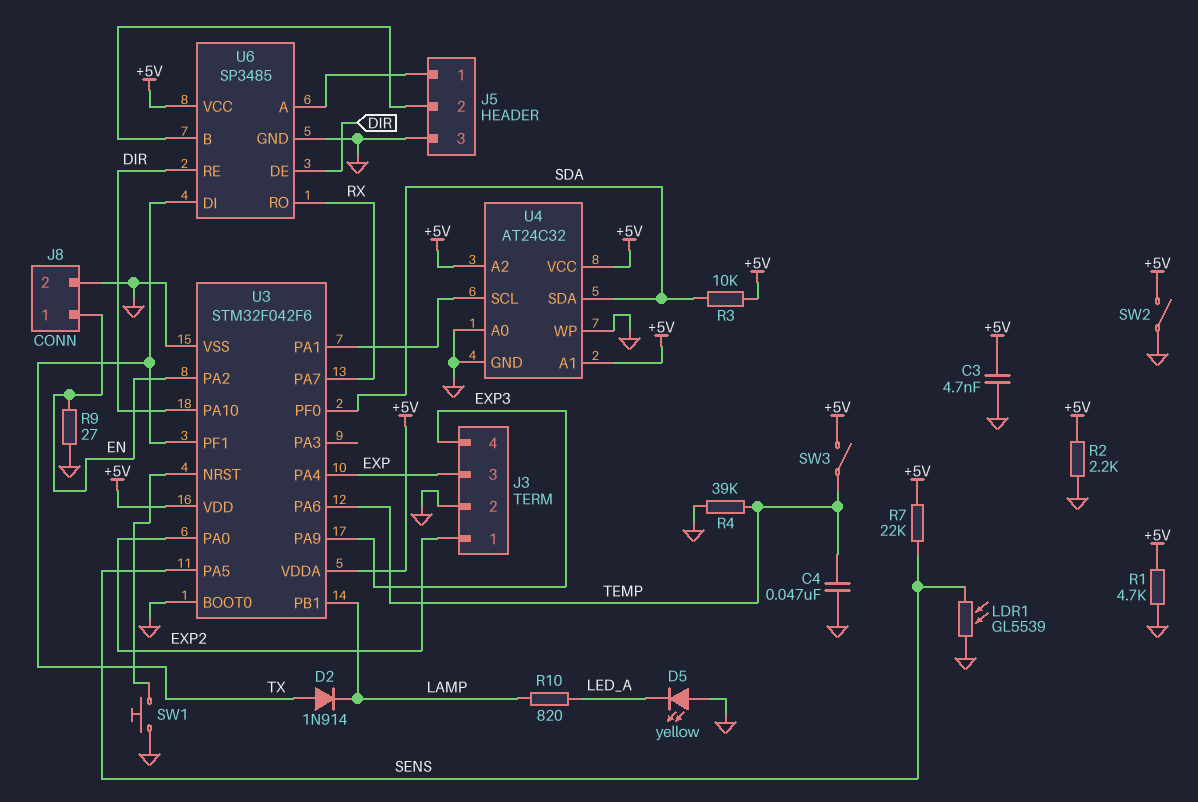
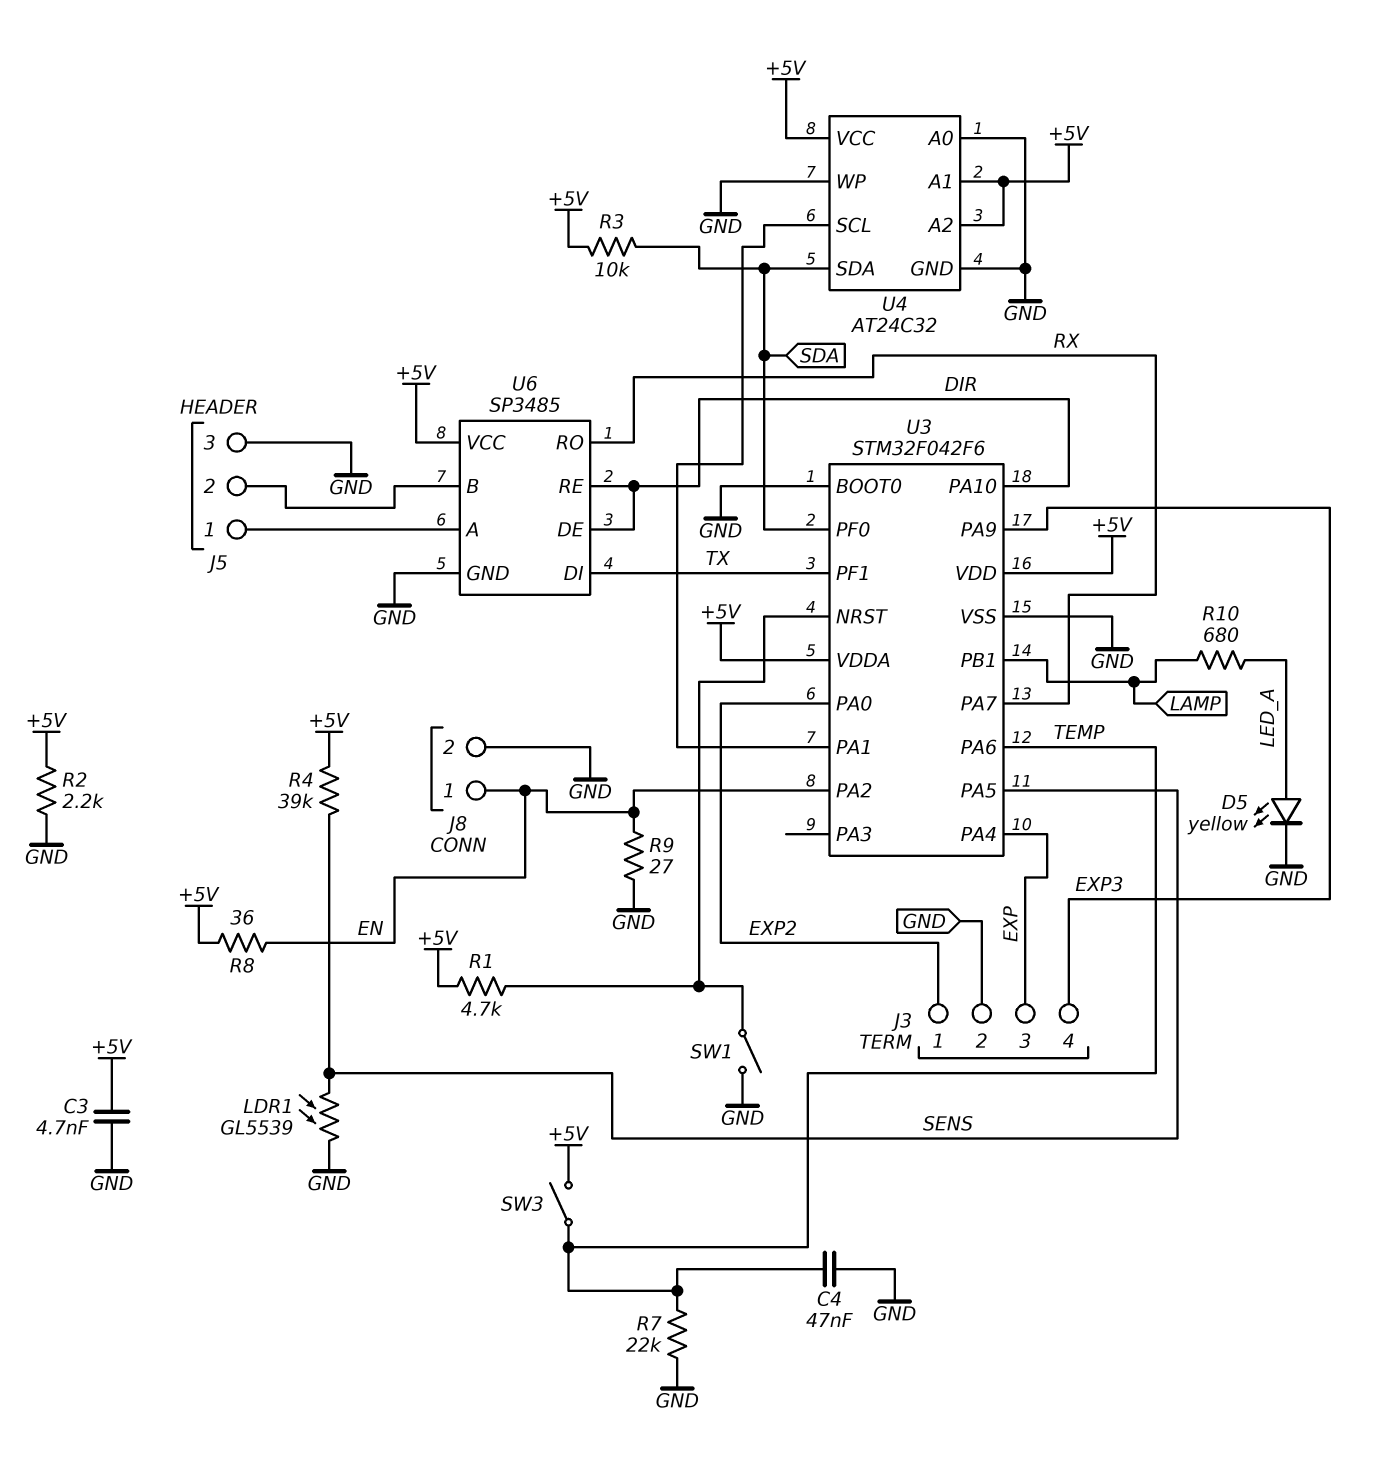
D2: diode 1N914 (A TX, K LAMP) -> none
D5: LED yellow (A GND, K LED_A) -> LED yellow (A LED_A, K GND)
R1: 4.7k (+5V, GND) -> 4.7k (+5V, U3/NRST)
R4: 39k (GND, TEMP) -> 39k (+5V, SENS)
R7: 22k (+5V, SENS) -> 22k (GND, TEMP)
R8: none -> 36 (+5V, EN)
R10: 820 (LAMP, LED_A) -> 680 (LAMP, LED_A)
SW1: button (GND, U3/NRST) -> switch (GND, U3/NRST)
SW2: switch (+5V, GND) -> none

